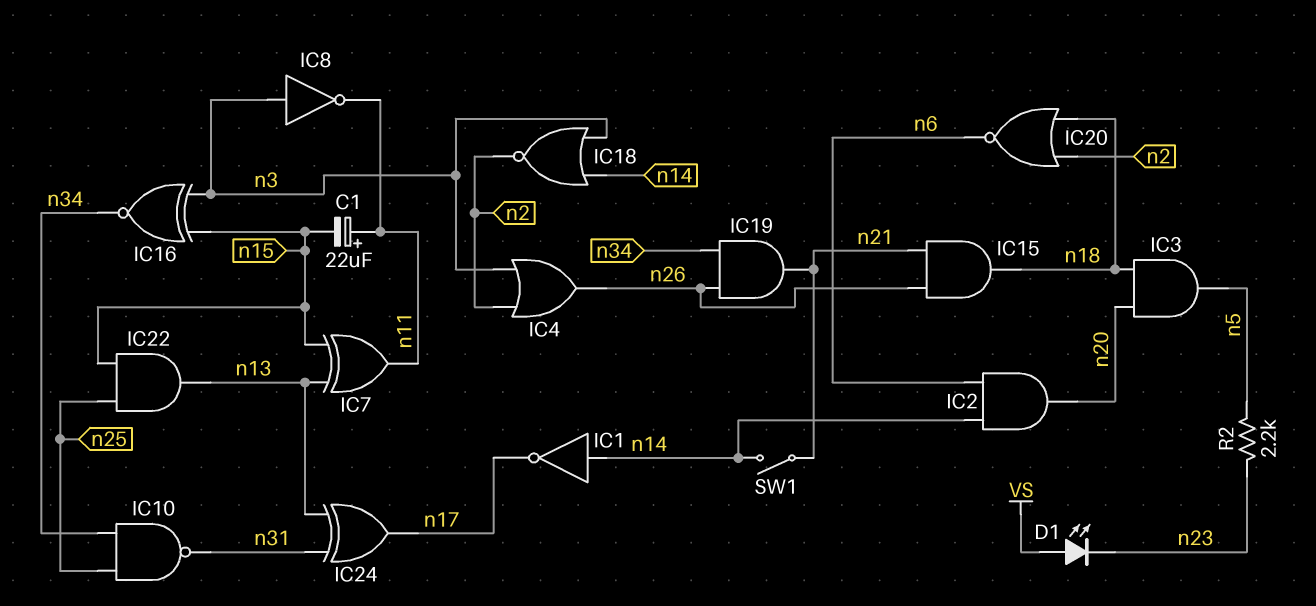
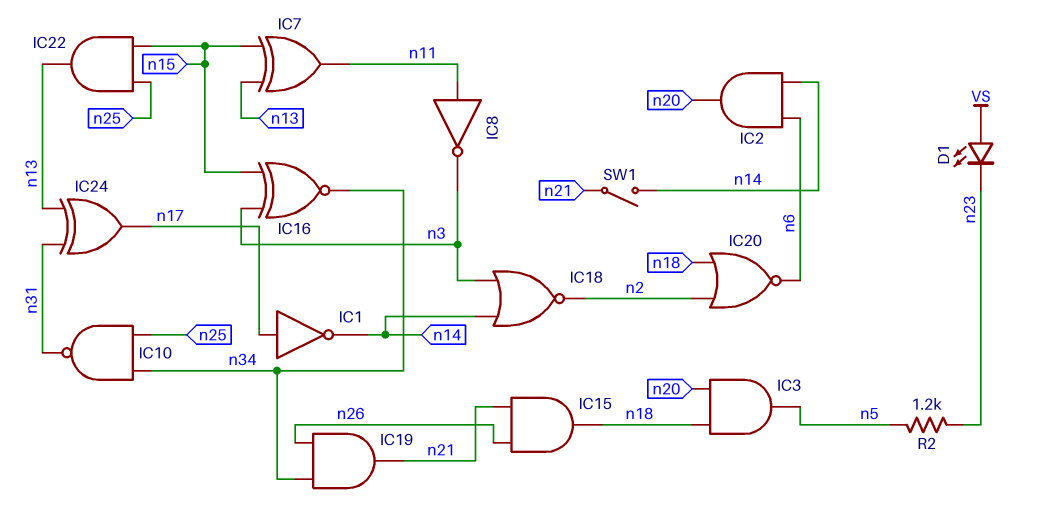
C1: 22uF (plus n11, minus n15) -> none
IC1: NOT (in n14, out n17) -> NOT (in n17, out n14)
IC4: OR (in n2, in n3, out n26) -> none
IC8: NOT (in n3, out n11) -> NOT (in n11, out n3)
R2: 2.2k (n5, n23) -> 1.2k (n5, n23)

